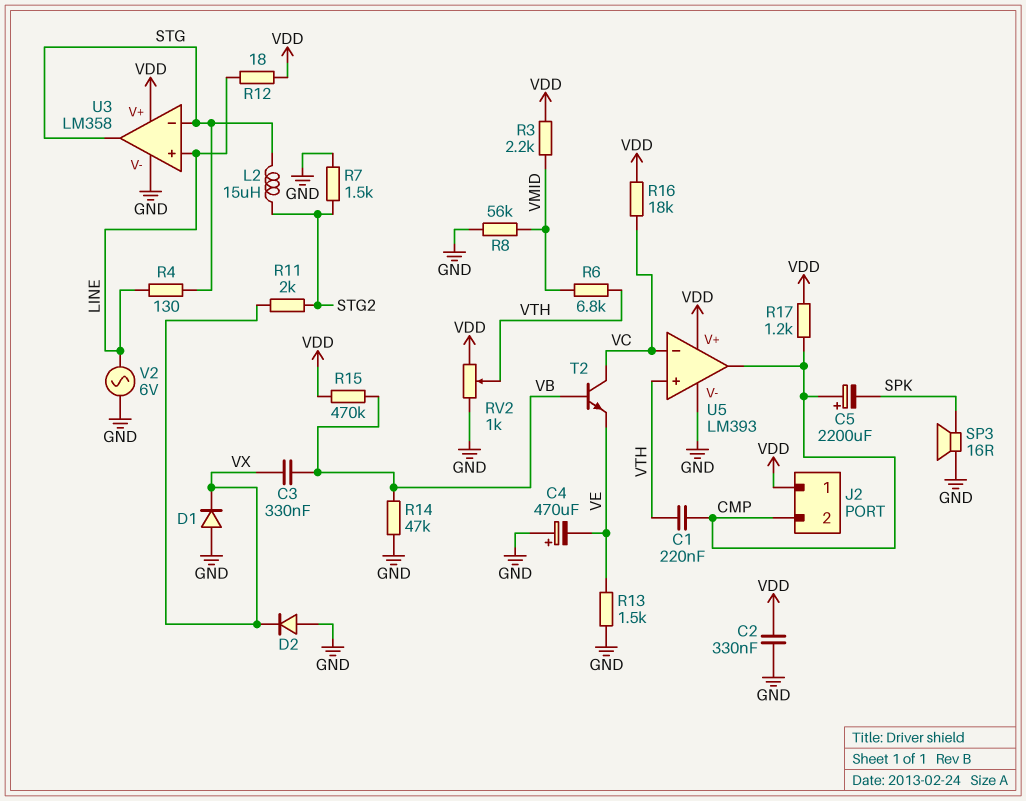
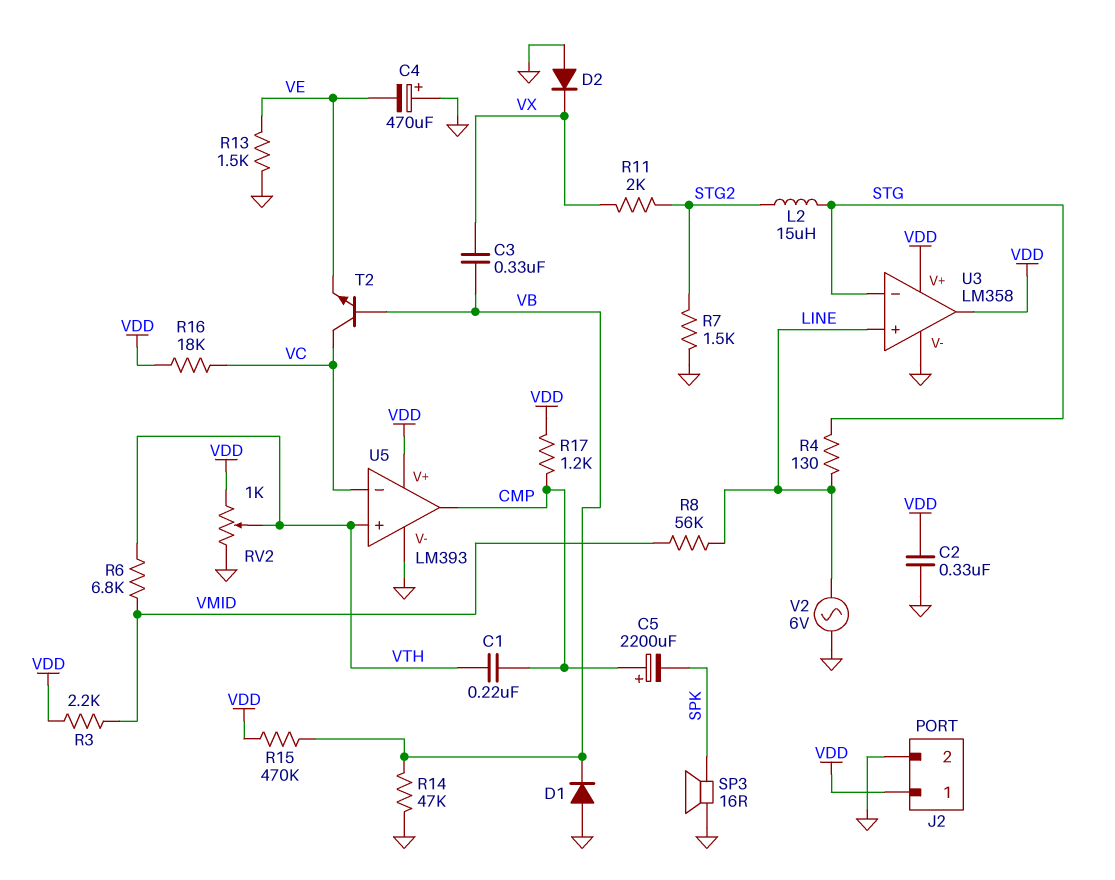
D1: diode (A GND, K VX) -> diode (A GND, K VB)
J2 pin 2: CMP -> GND
R8: 56k (GND, VMID) -> 56k (LINE, VMID)
R12: 18 (LINE, VDD) -> none
U3 pin out: STG -> VDD

